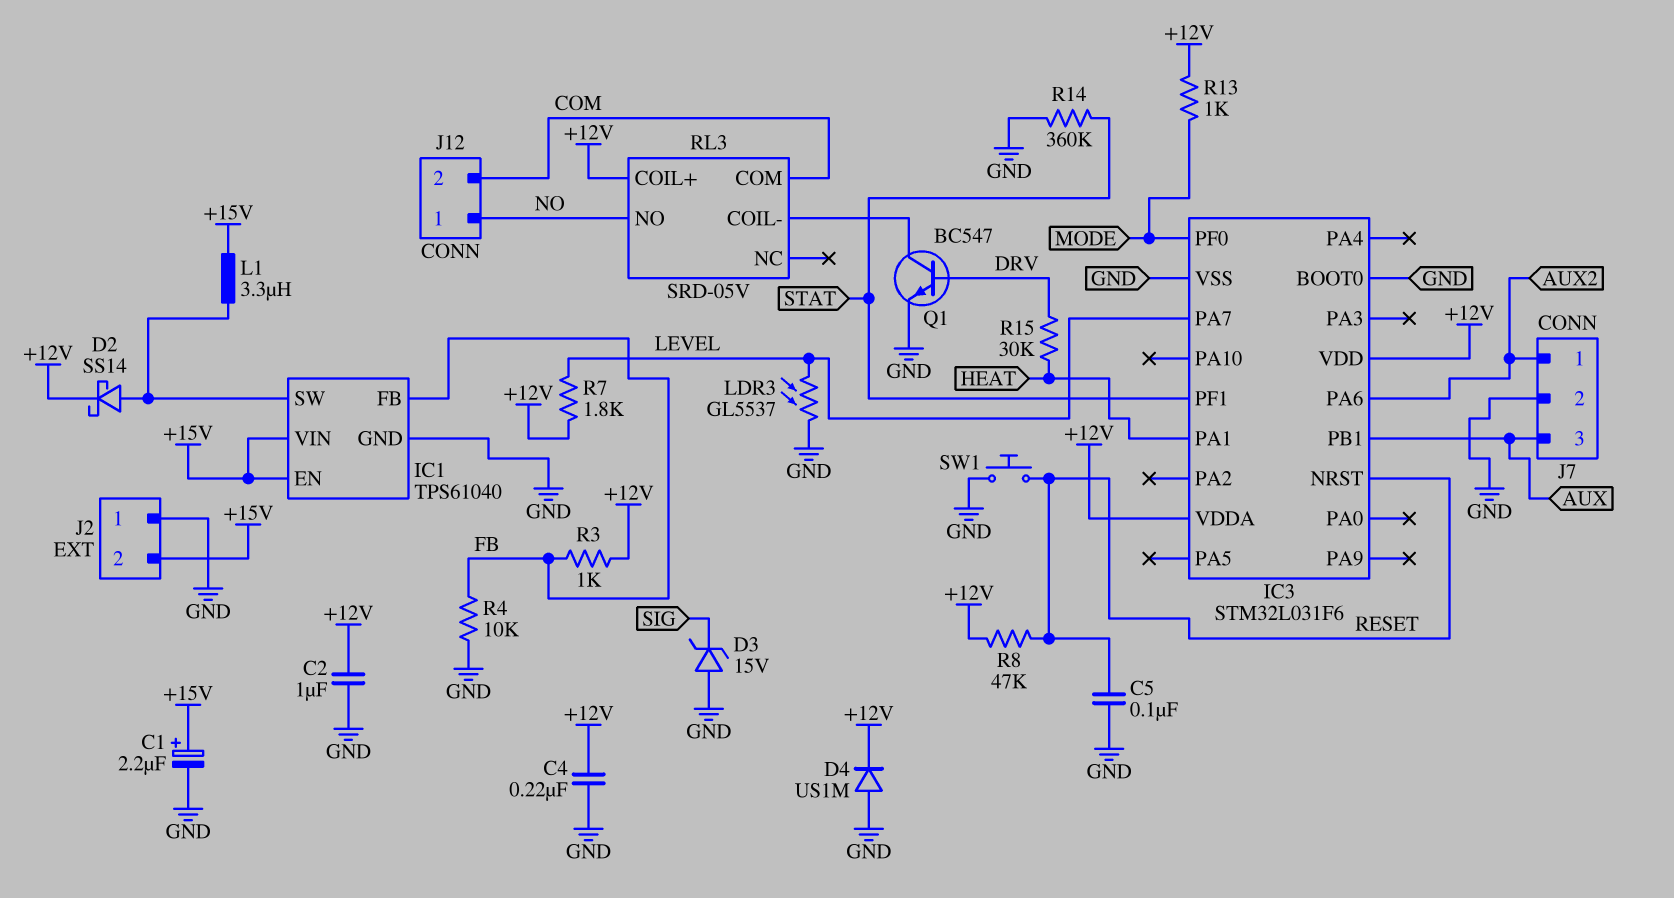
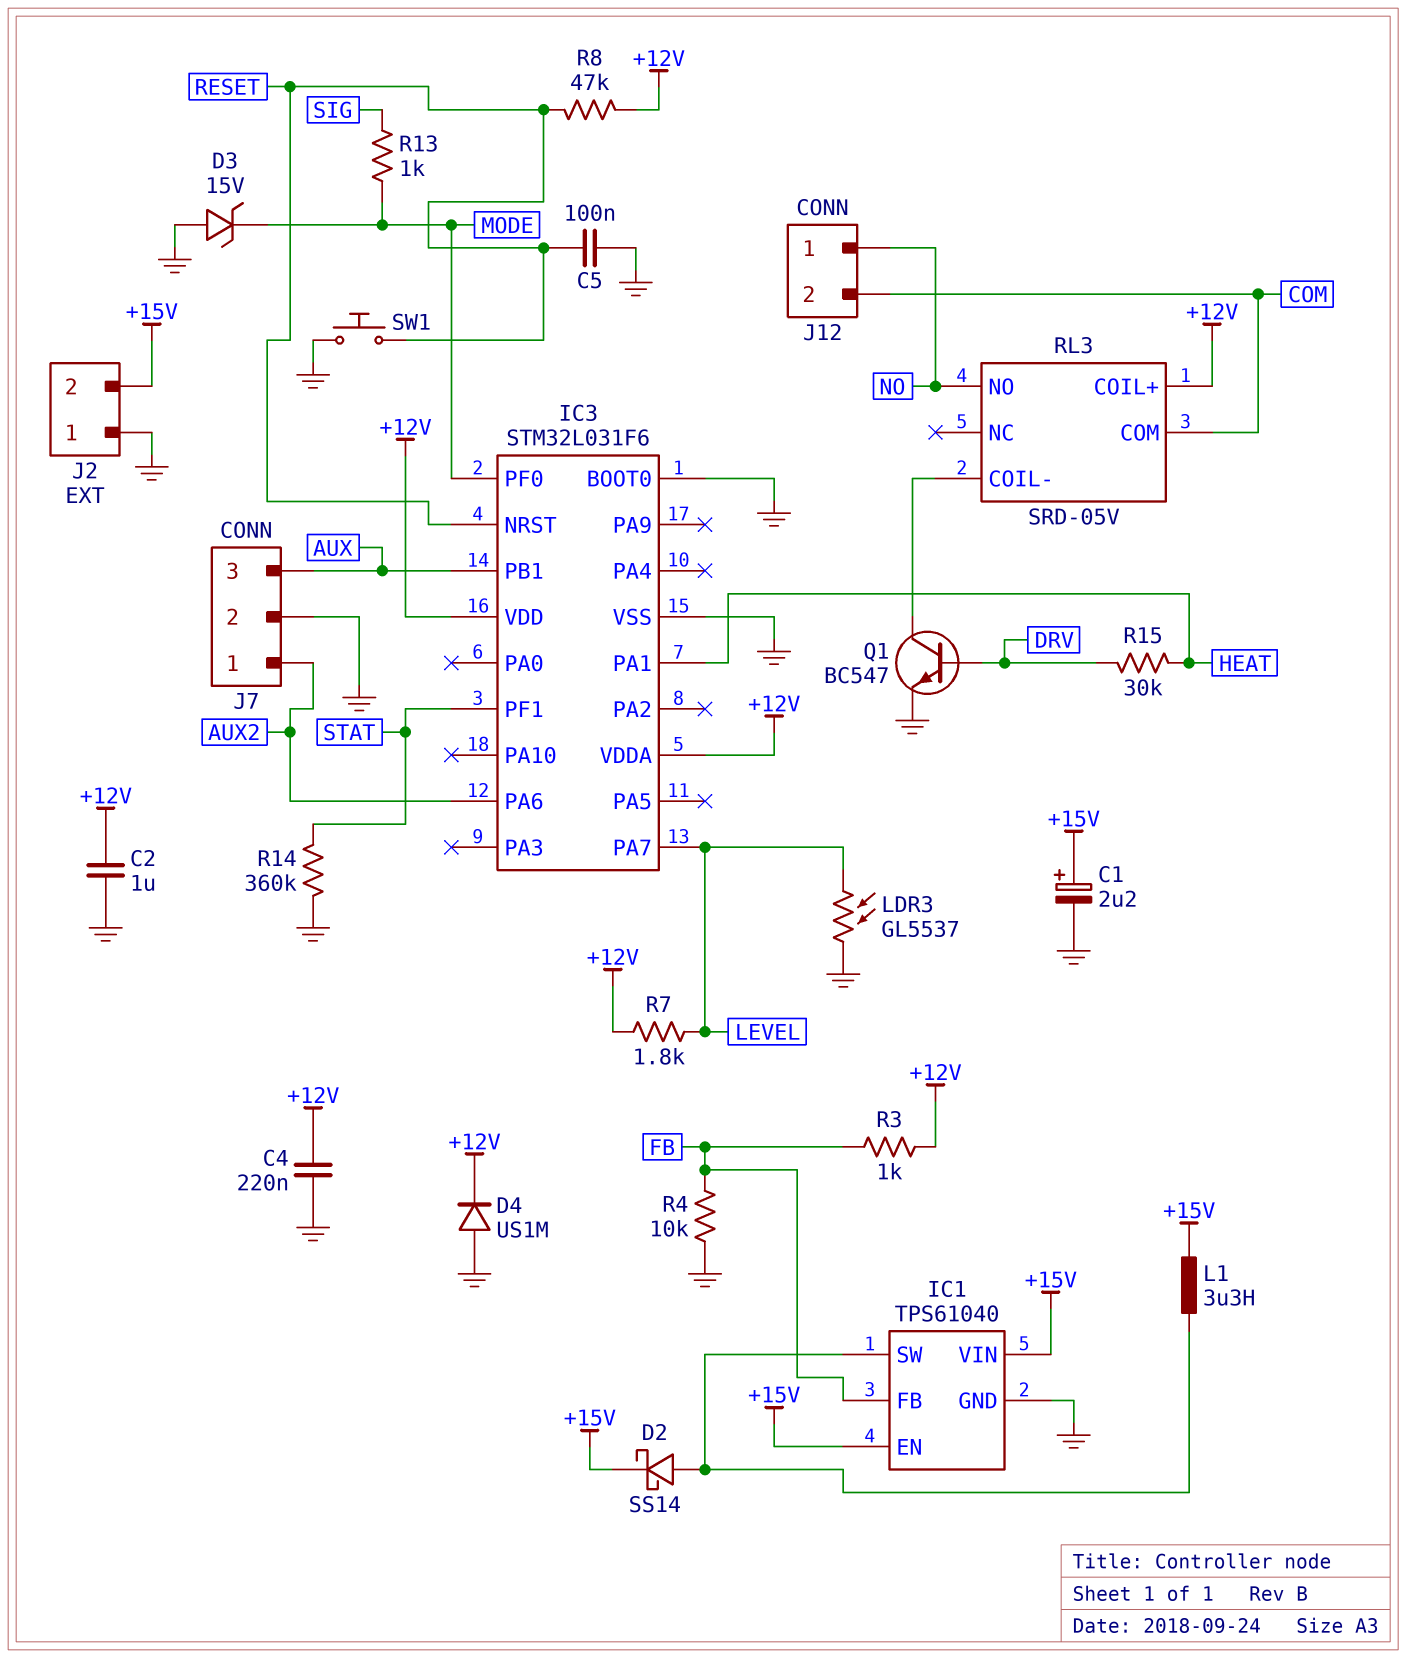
D2: schottky SS14 (A IC1/SW, K +12V) -> schottky SS14 (A IC1/SW, K +15V)
D3: zener 15V (A GND, K SIG) -> zener 15V (A GND, K MODE)
R13: 1k (+12V, MODE) -> 1k (MODE, SIG)

